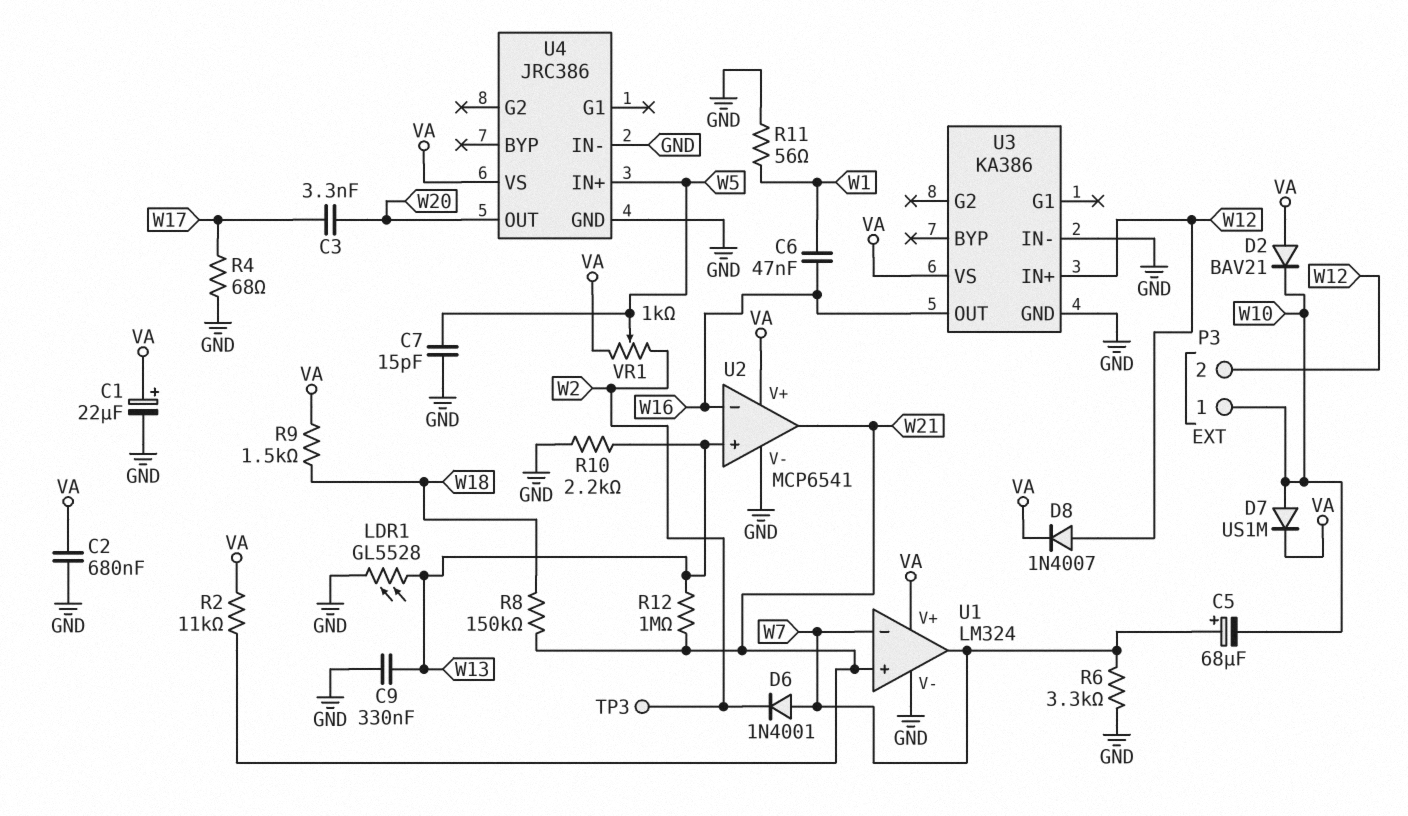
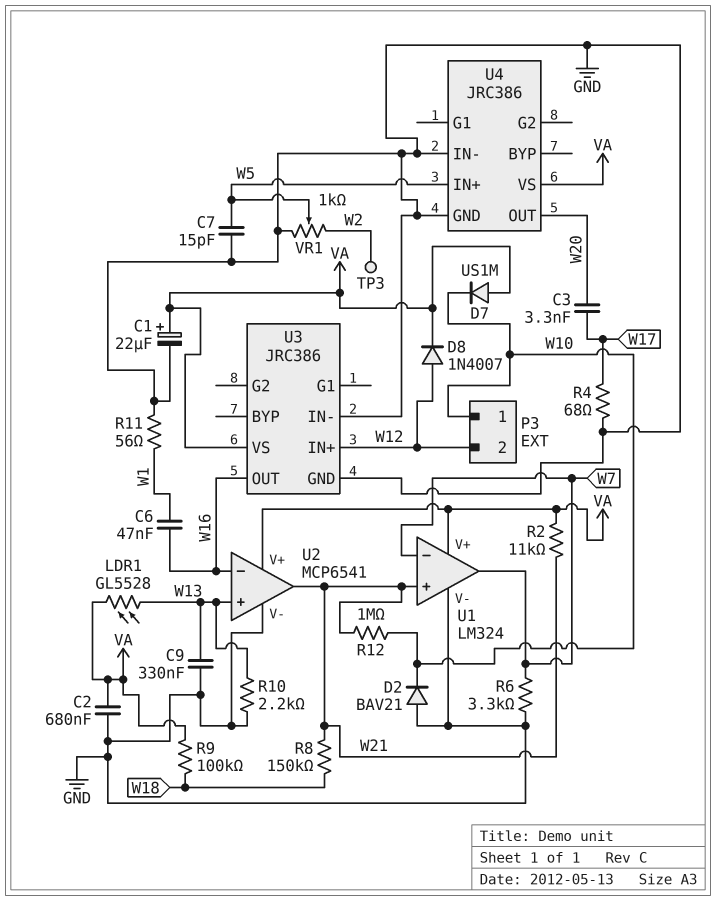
C5: 68uF (plus W7, minus W10) -> none
D2: diode BAV21 (A VA, K W10) -> diode BAV21 (A GND, K W10)
D6: diode 1N4001 (A W7, K W2) -> none
D7: diode US1M (A W10, K VA) -> diode US1M (A VA, K W10)
LDR1: GL5528 (GND, W13) -> GL5528 (VA, W13)
R9: 1.5k (VA, W18) -> 100k (VA, W18)
R12: 1M (W13, W21) -> 1M (W10, W21)
U3: KA386 -> JRC386
VR1: 1k (VA, W2, wiper W5) -> 1k (GND, W2, wiper W5)

